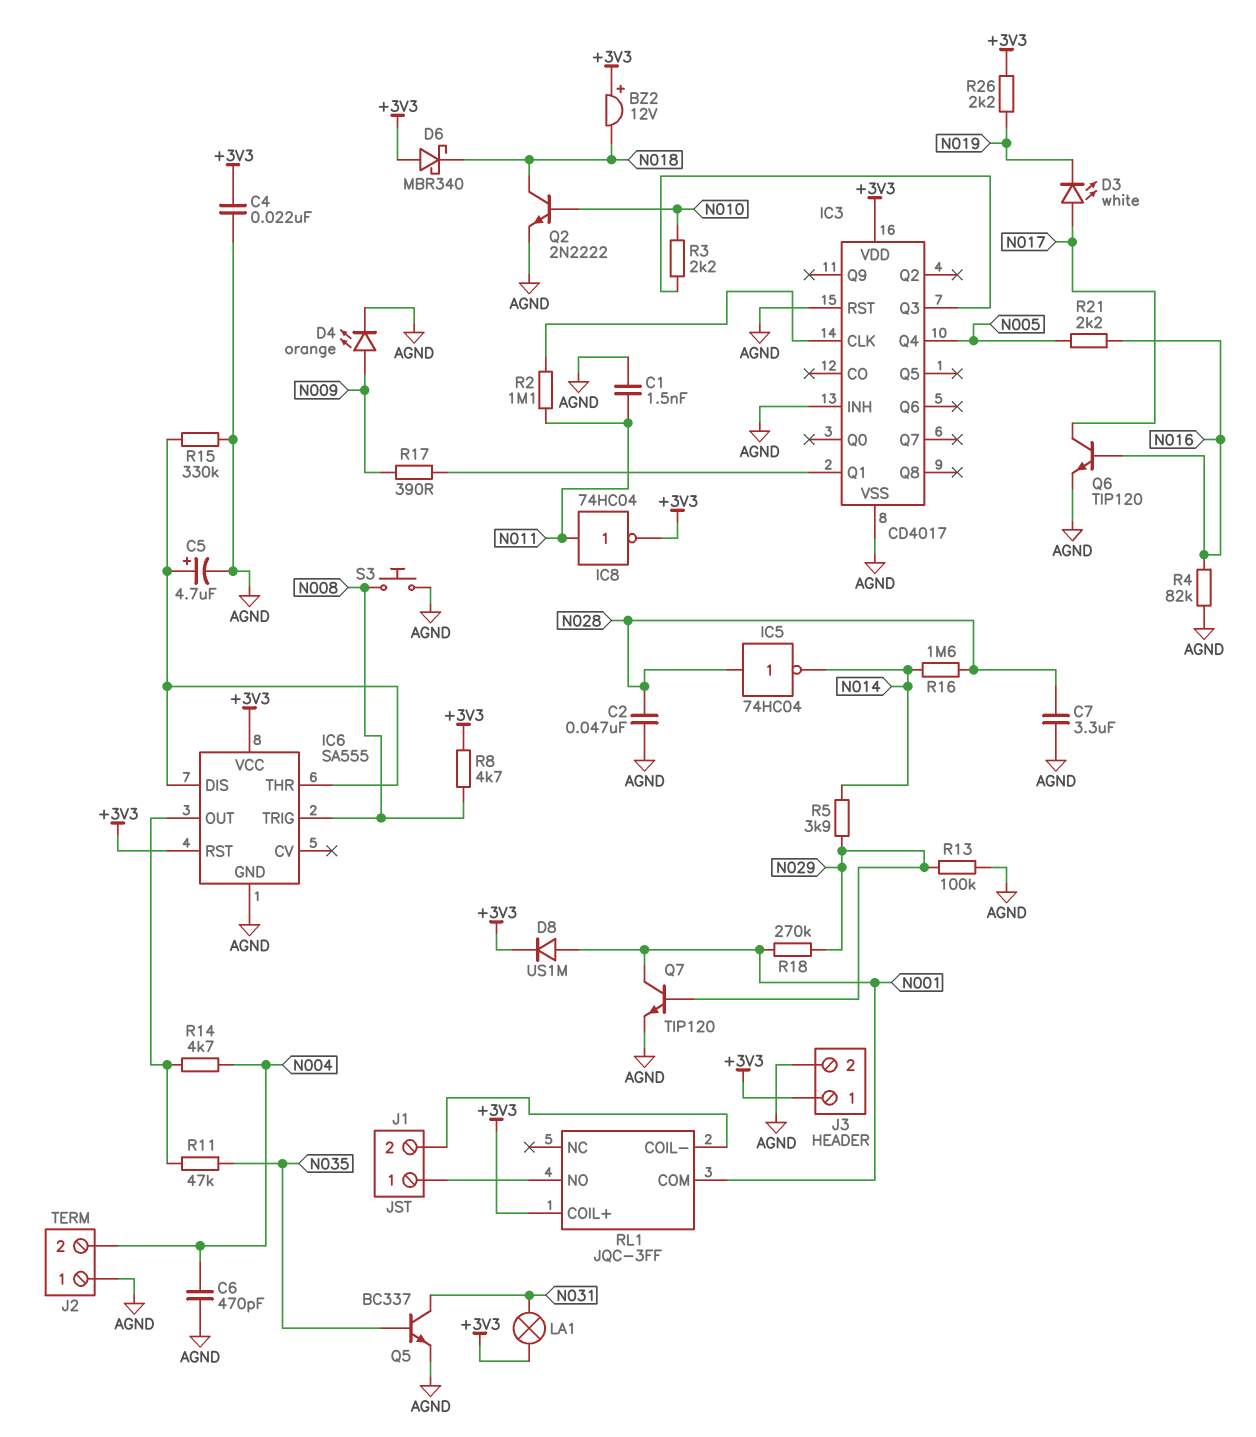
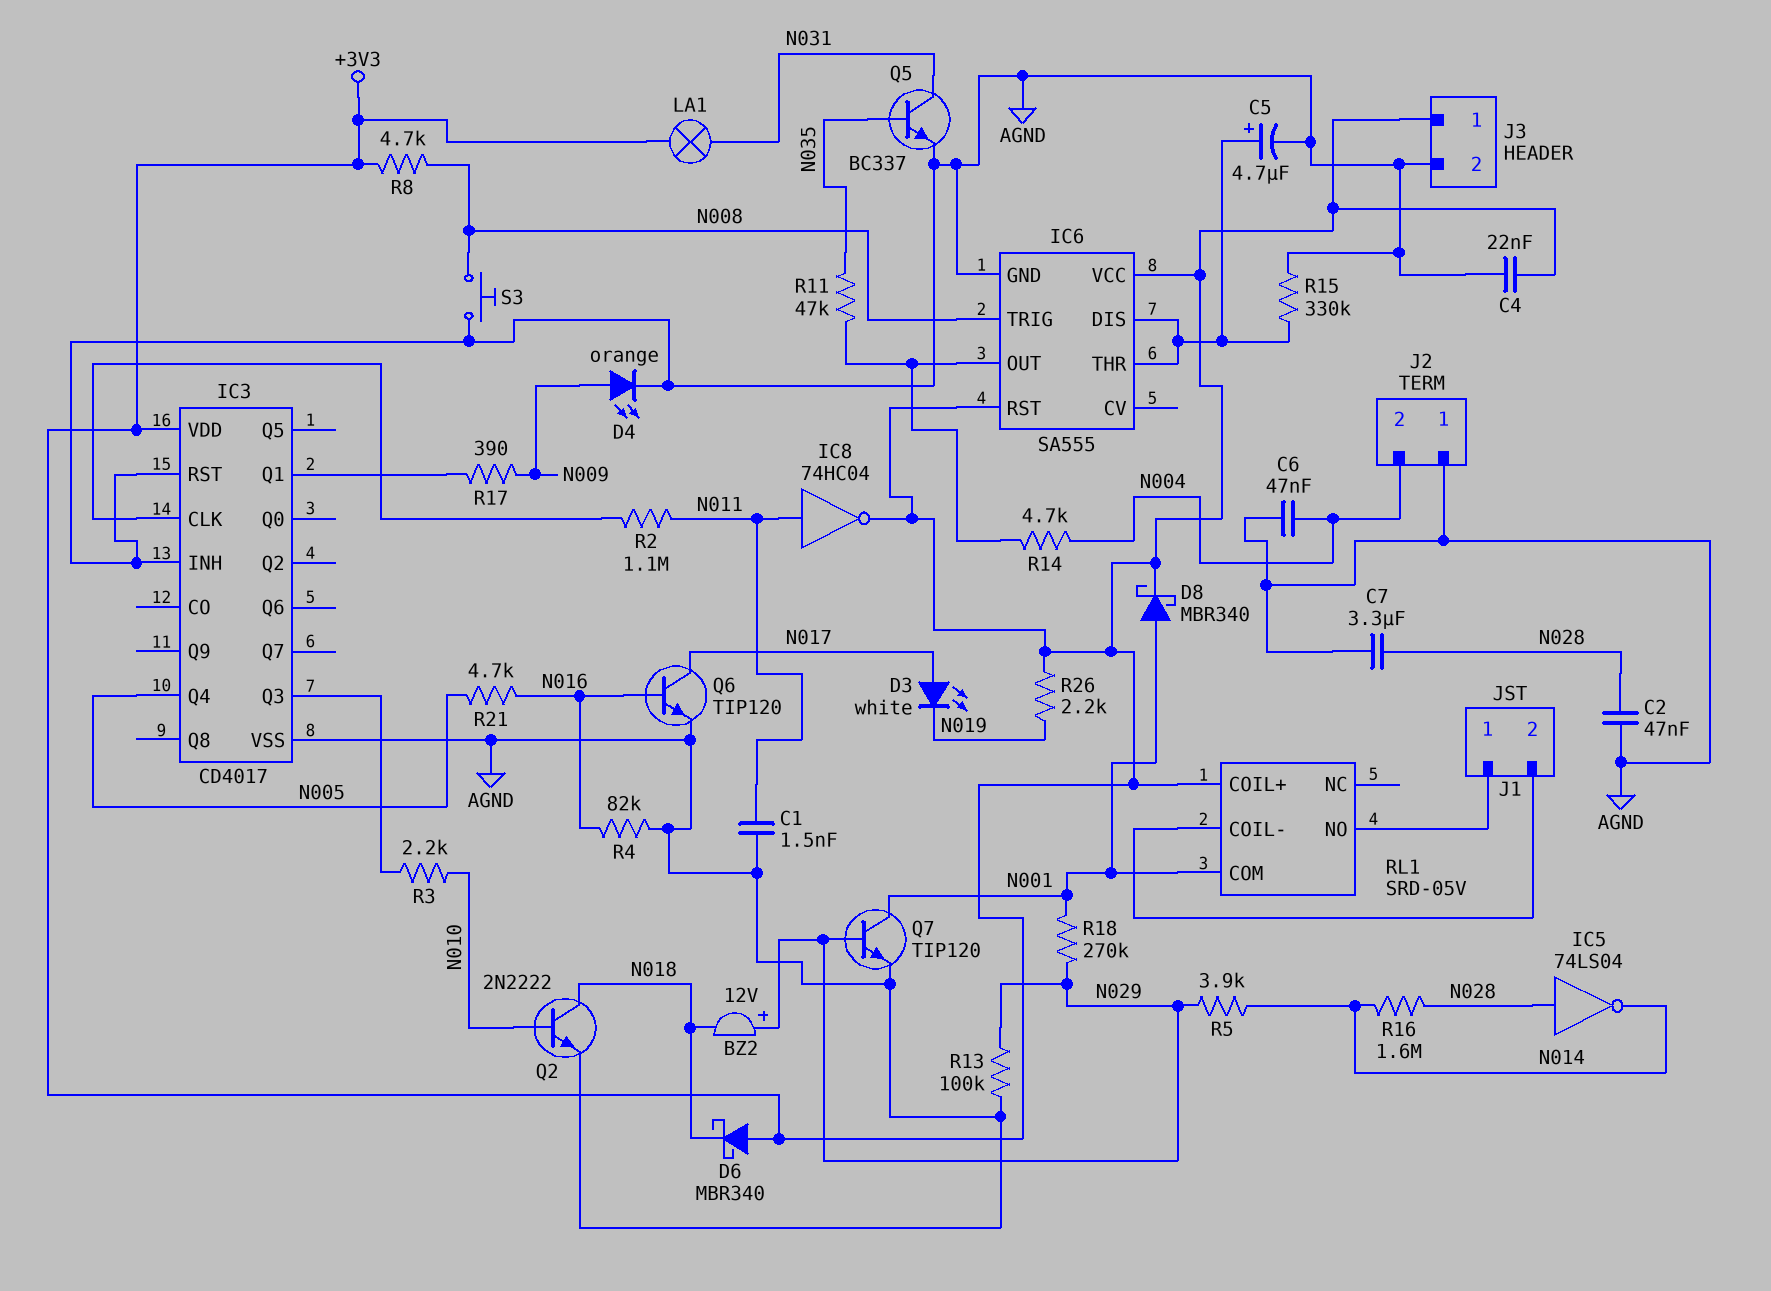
BZ2: buzzer 12V (plus +3V3, minus N018) -> buzzer 12V (plus N029, minus N018)
C6: 470pF (AGND, N004) -> 47nF (AGND, N004)
D8: diode US1M (A N001, K +3V3) -> schottky MBR340 (A N001, K +3V3)
IC5: NOT 74HC04 (in N028, out N014) -> NOT 74LS04 (in N028, out N014)
R21: 2.2k (N005, N016) -> 4.7k (N005, N016)
RL1: JQC-3FF -> SRD-05V

